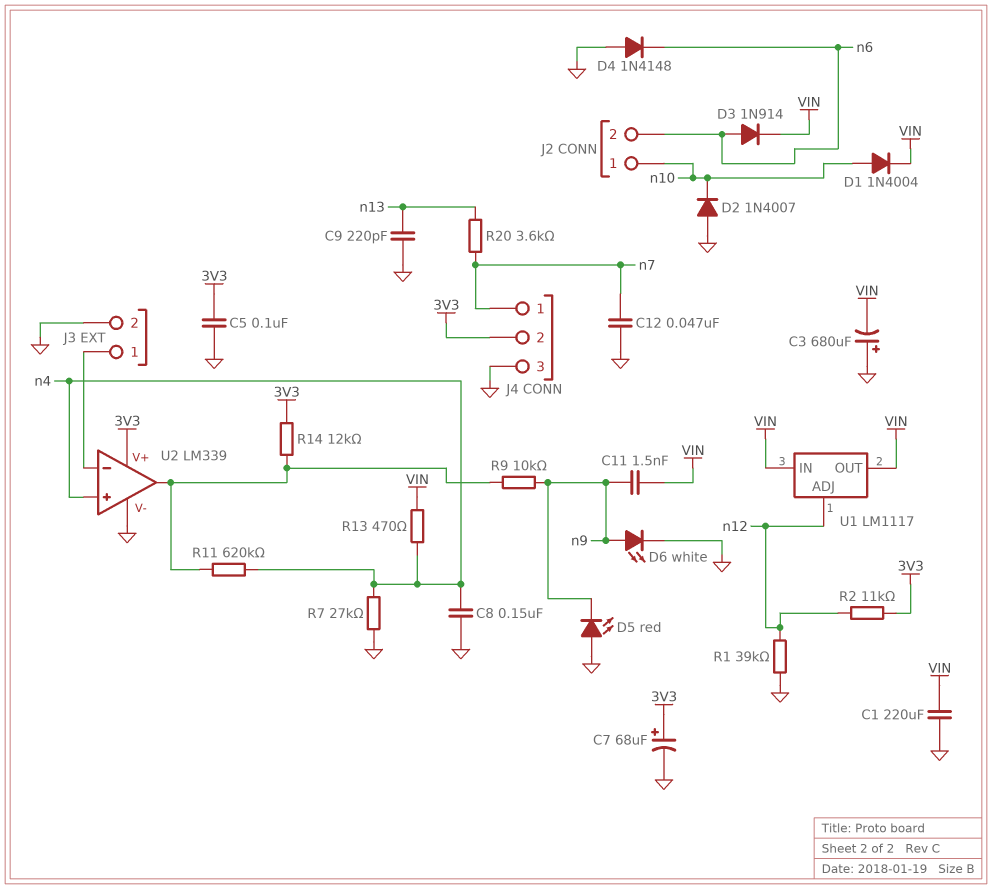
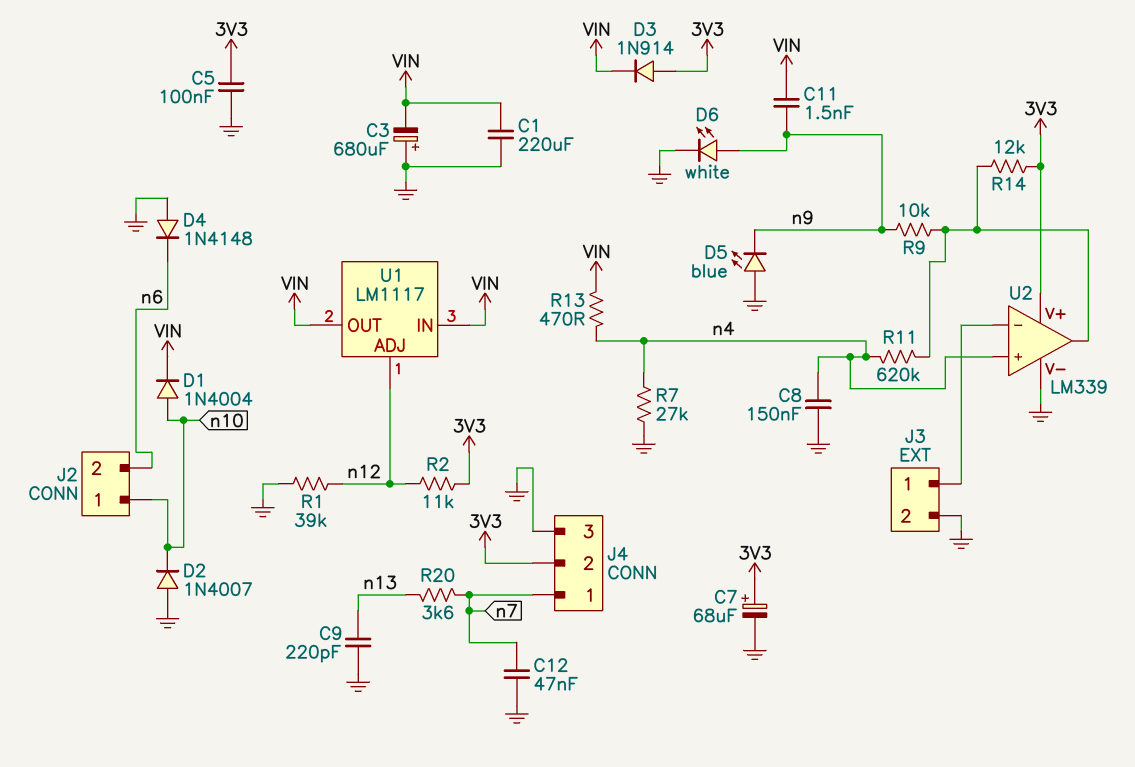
D3: diode 1N914 (A n6, K VIN) -> diode 1N914 (A 3V3, K VIN)
D5: LED red (A GND, K n9) -> LED blue (A GND, K n9)

